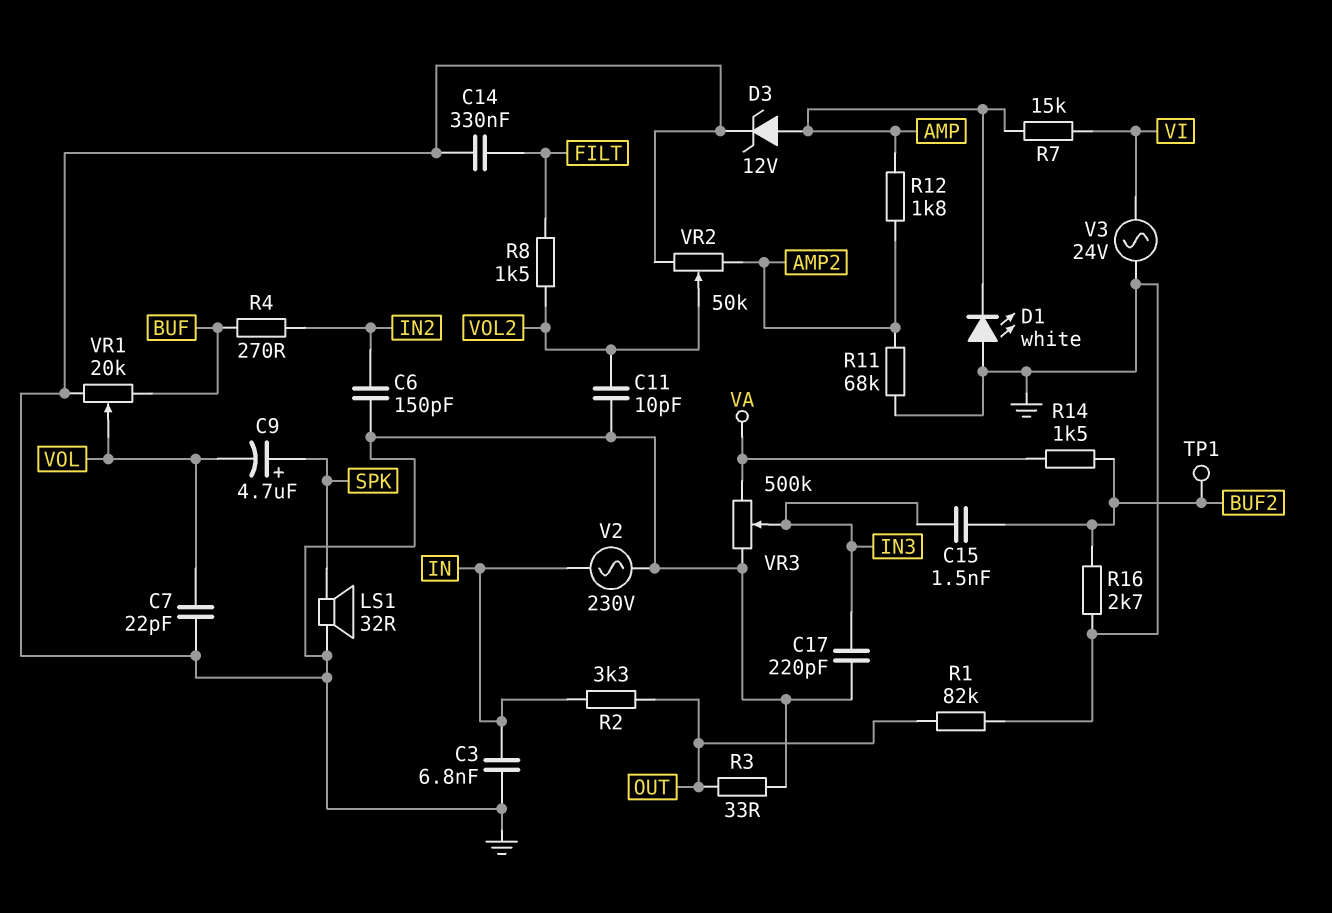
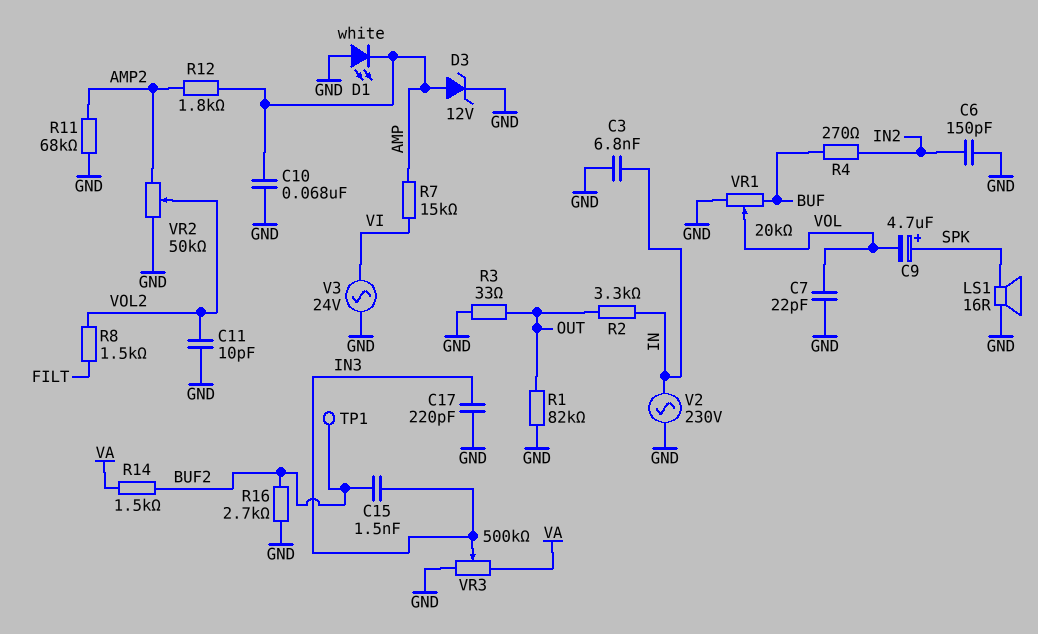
C10: none -> 68nF (AMP, GND)
C14: 330nF (FILT, GND) -> none
LS1: speaker 32R (GND, SPK) -> speaker 16R (GND, SPK)

